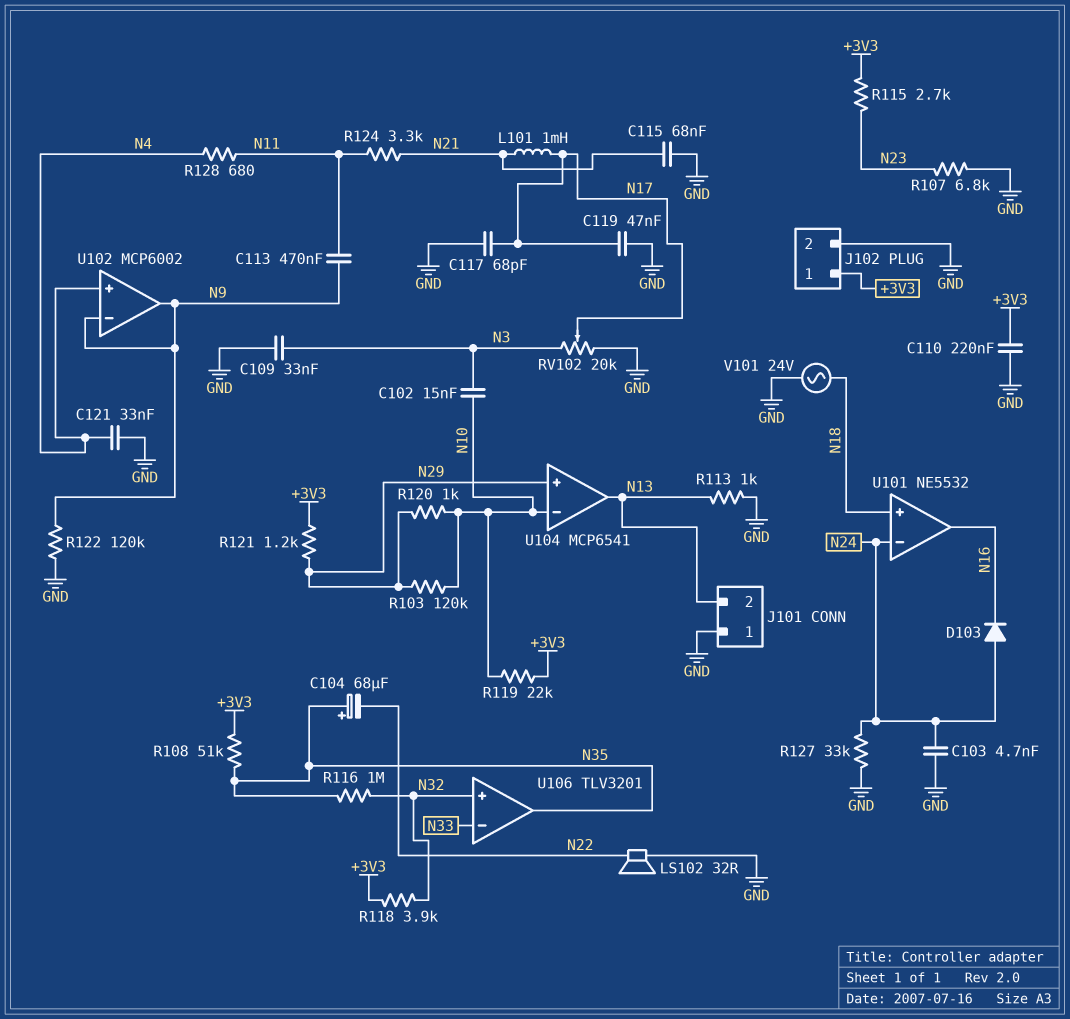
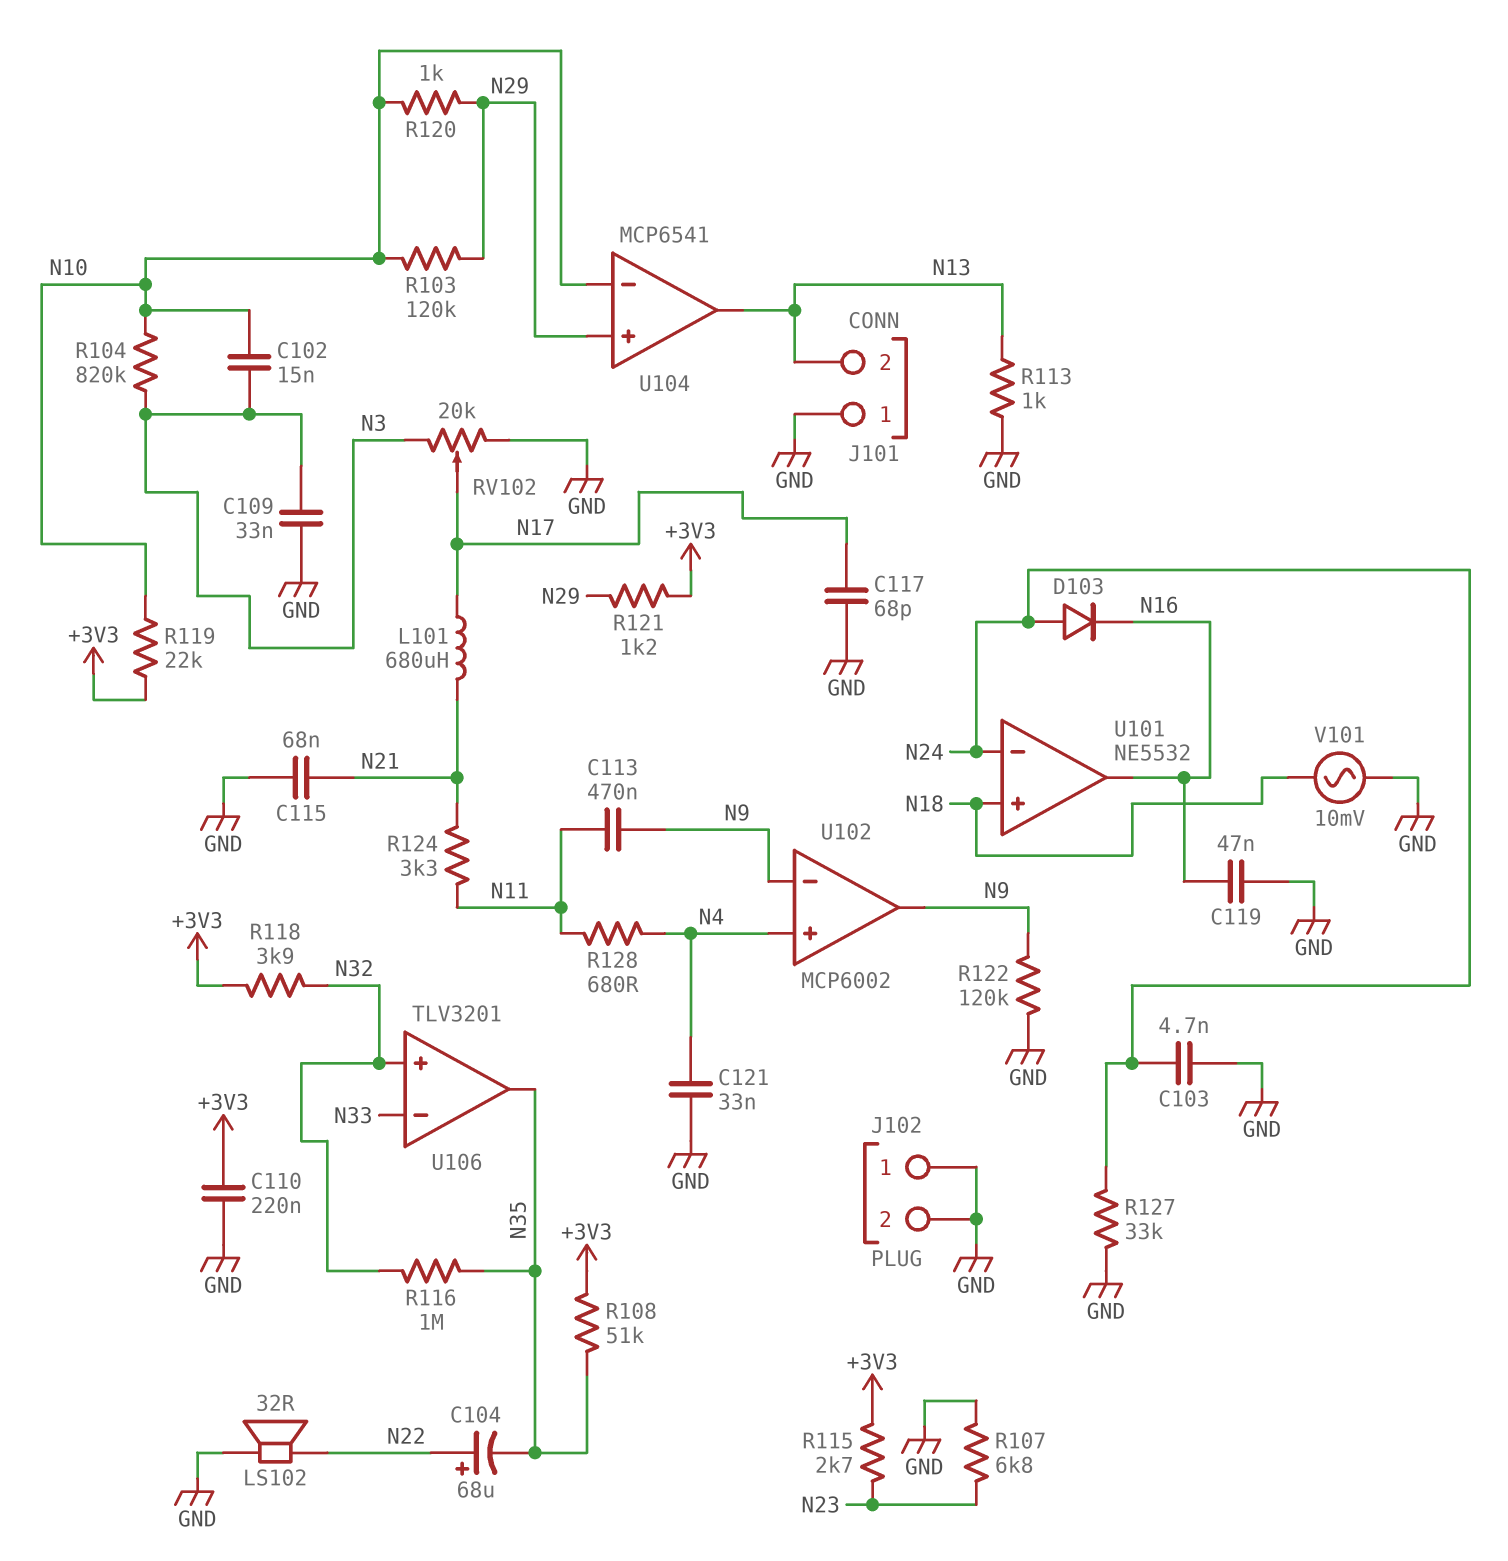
C104: 68uF (plus N35, minus N22) -> 68uF (plus N22, minus N35)
C119: 47nF (GND, N17) -> 47nF (GND, N16)
J102 pin 1: +3V3 -> GND
L101: 1mH (N17, N21) -> 680uH (N17, N21)
R104: none -> 820k (N3, N10)
V101: AC 24V (GND, N18) -> AC 10mV (GND, N18)

